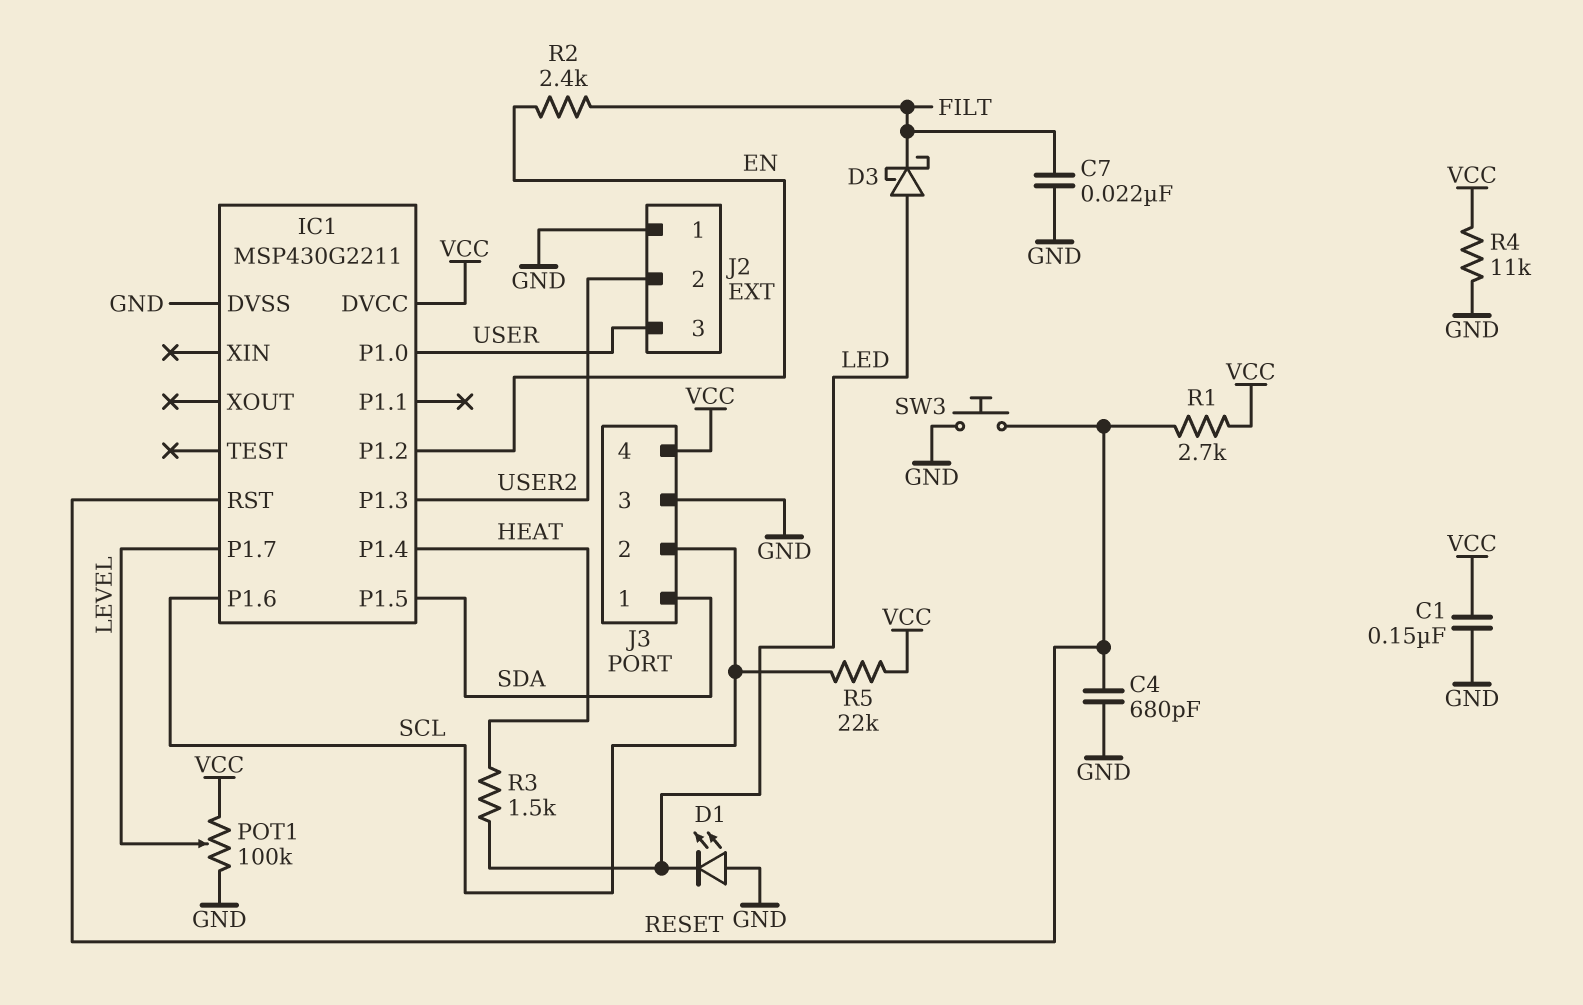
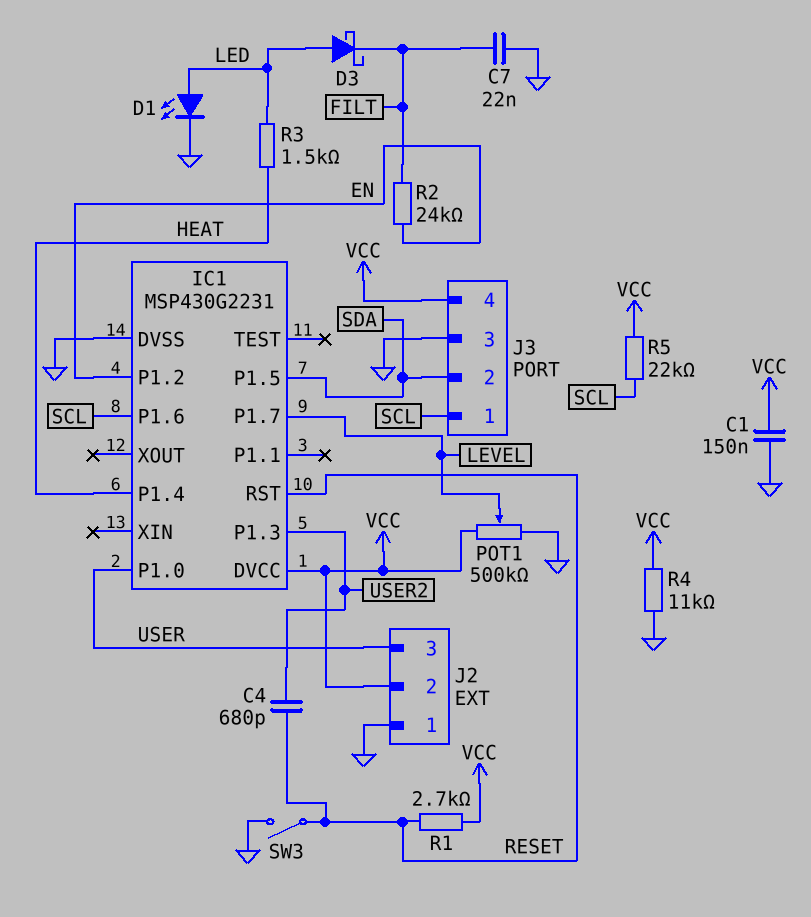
C4: 680pF (GND, RESET) -> 680pF (RESET, USER2)
D1: LED (A GND, K LED) -> LED (A LED, K GND)
IC1: MSP430G2211 -> MSP430G2231
J2 pin 2: USER2 -> VCC
J3 pin 1: SDA -> SCL
J3 pin 2: SCL -> SDA
POT1: 100k (GND, VCC, wiper LEVEL) -> 500k (GND, VCC, wiper LEVEL)
R2: 2.4k (EN, FILT) -> 24k (EN, FILT)
SW3: button (GND, RESET) -> switch (GND, RESET)

